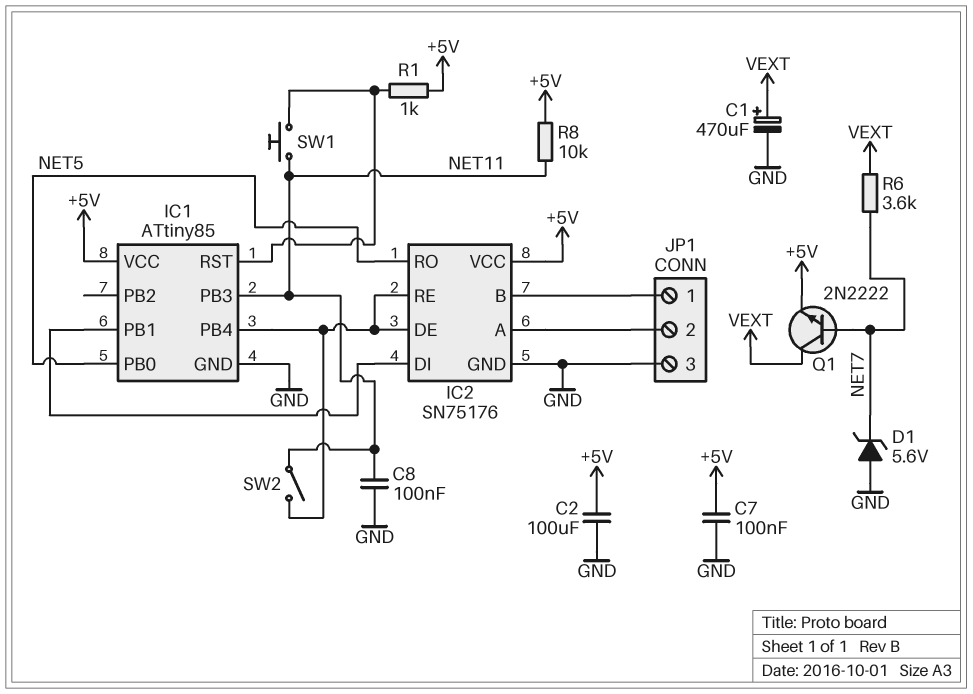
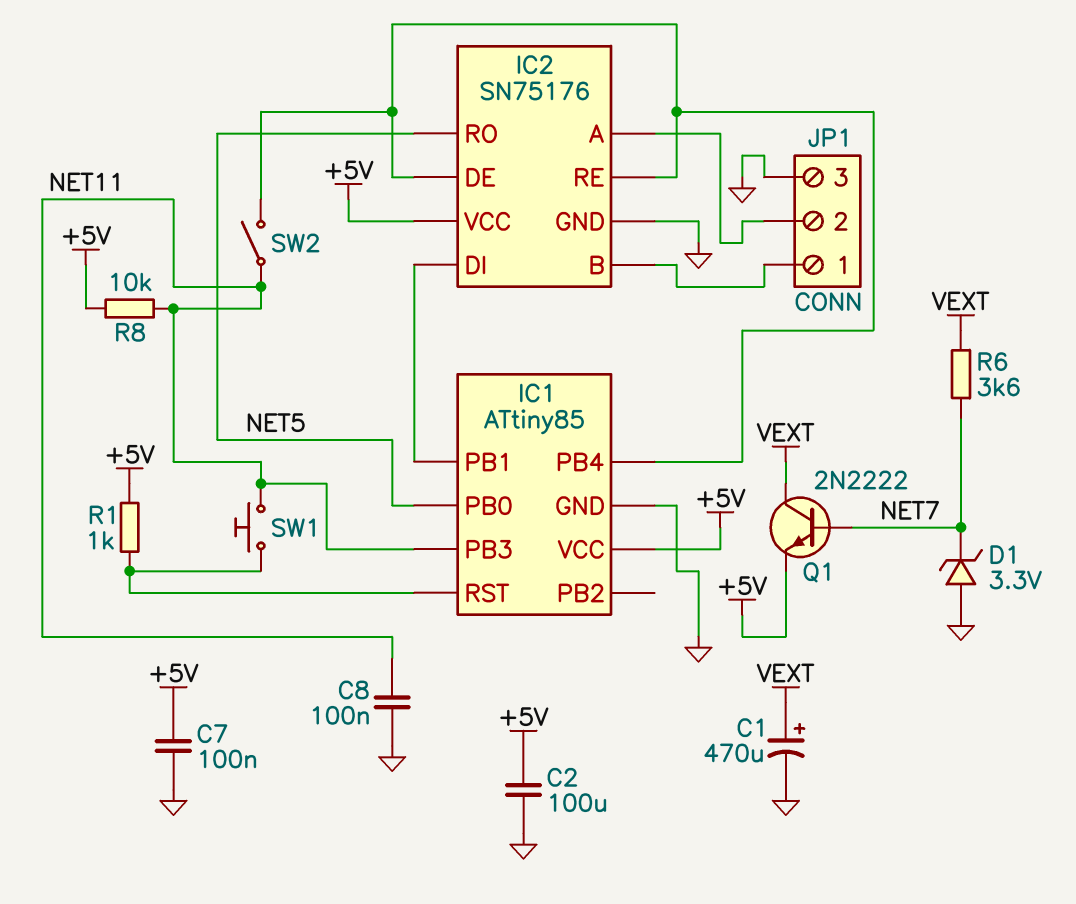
D1: zener 5.6V (A GND, K NET7) -> zener 3.3V (A GND, K NET7)

